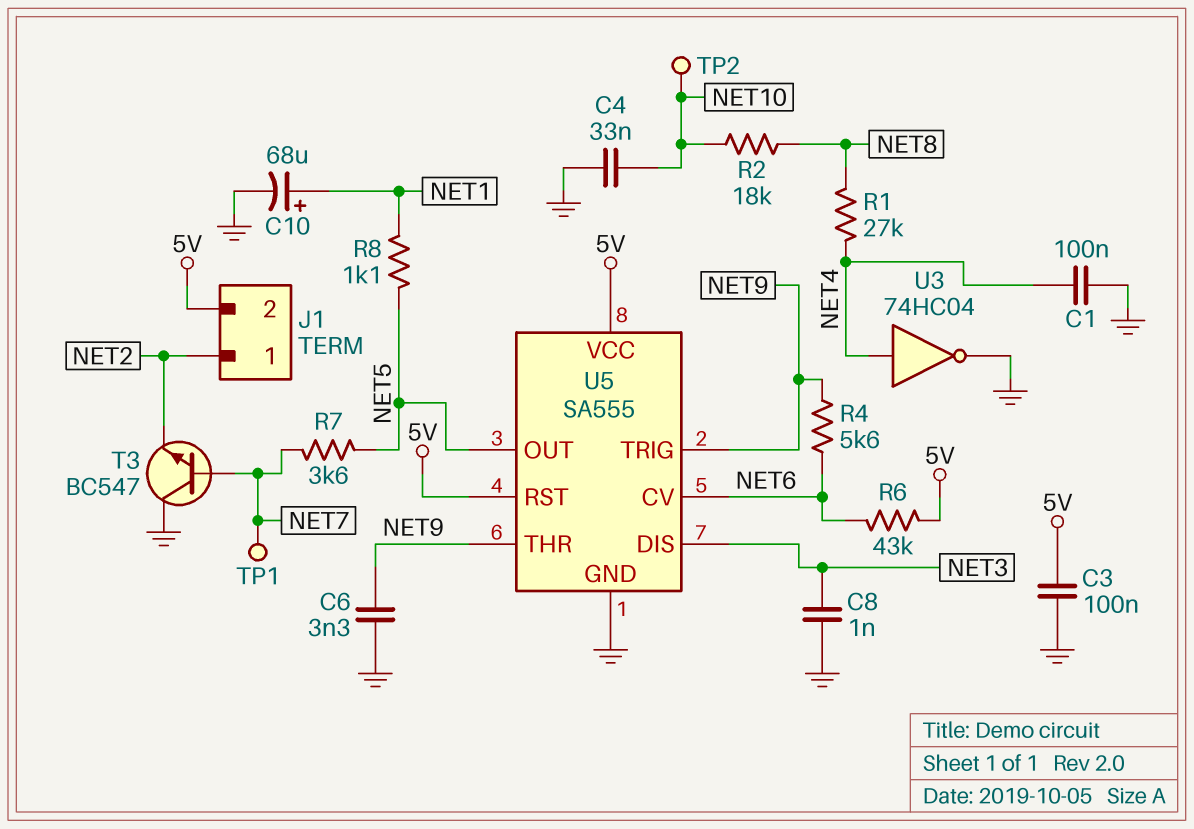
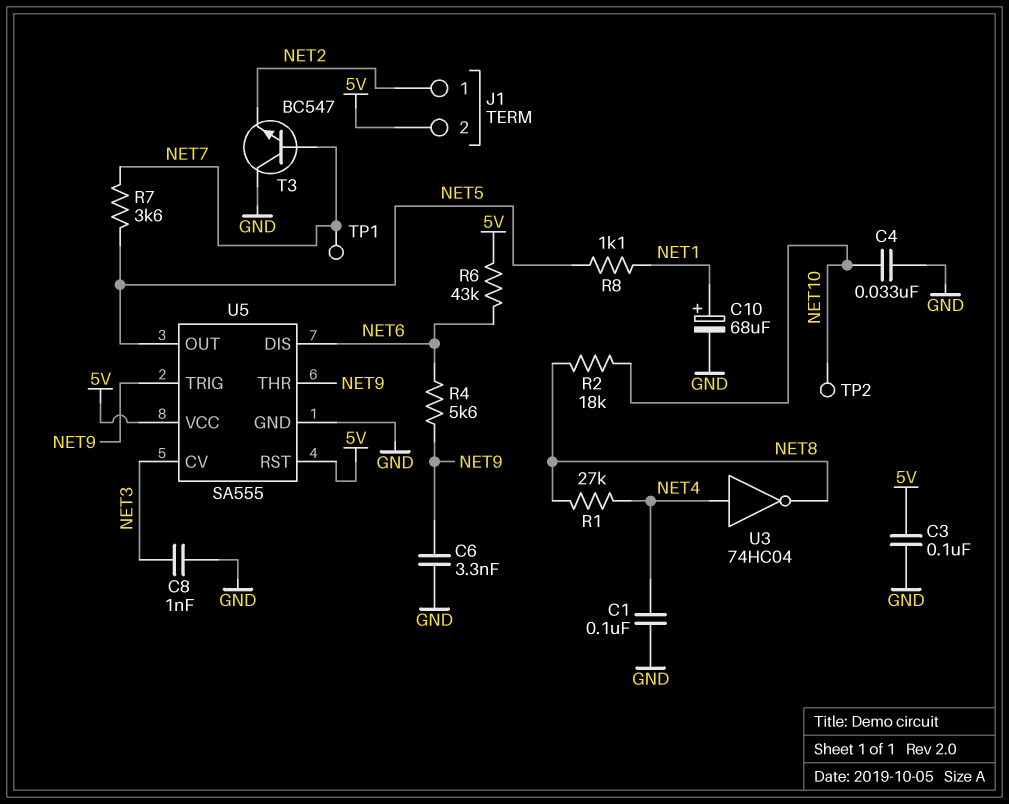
U3: NOT 74HC04 (in NET4, out GND) -> NOT 74HC04 (in NET4, out NET8)
U5 pin CV: NET6 -> NET3
U5 pin DIS: NET3 -> NET6

